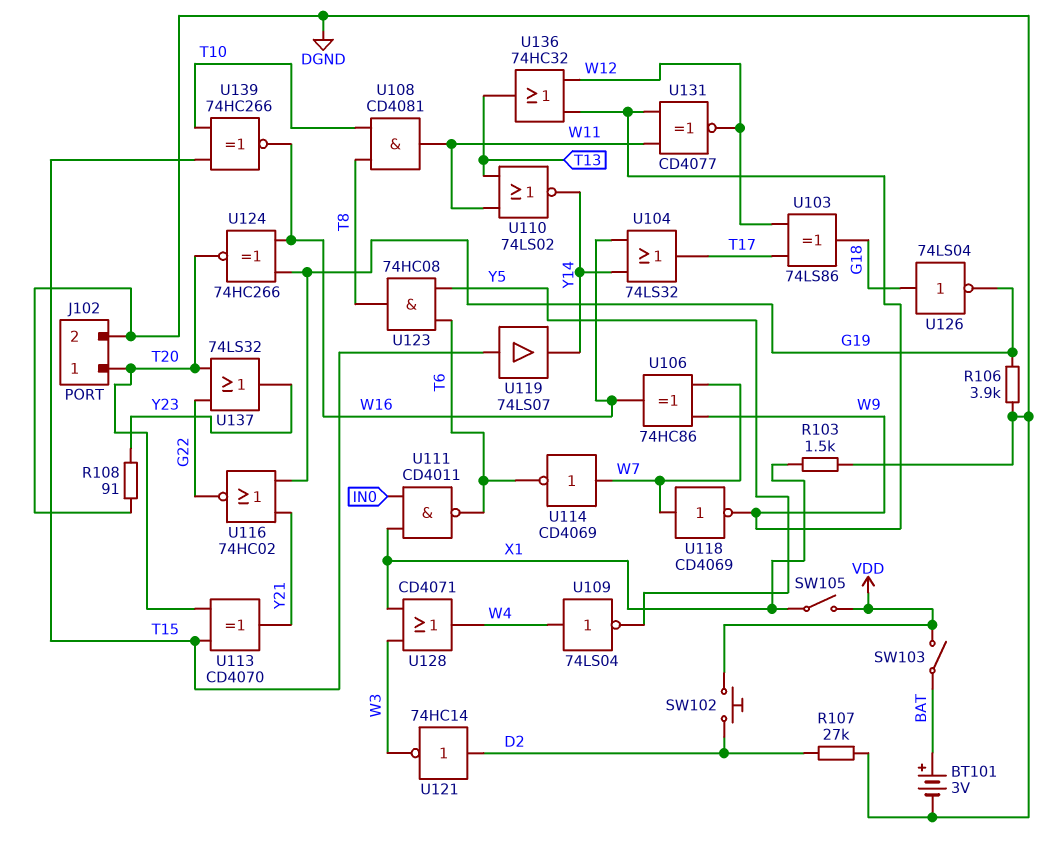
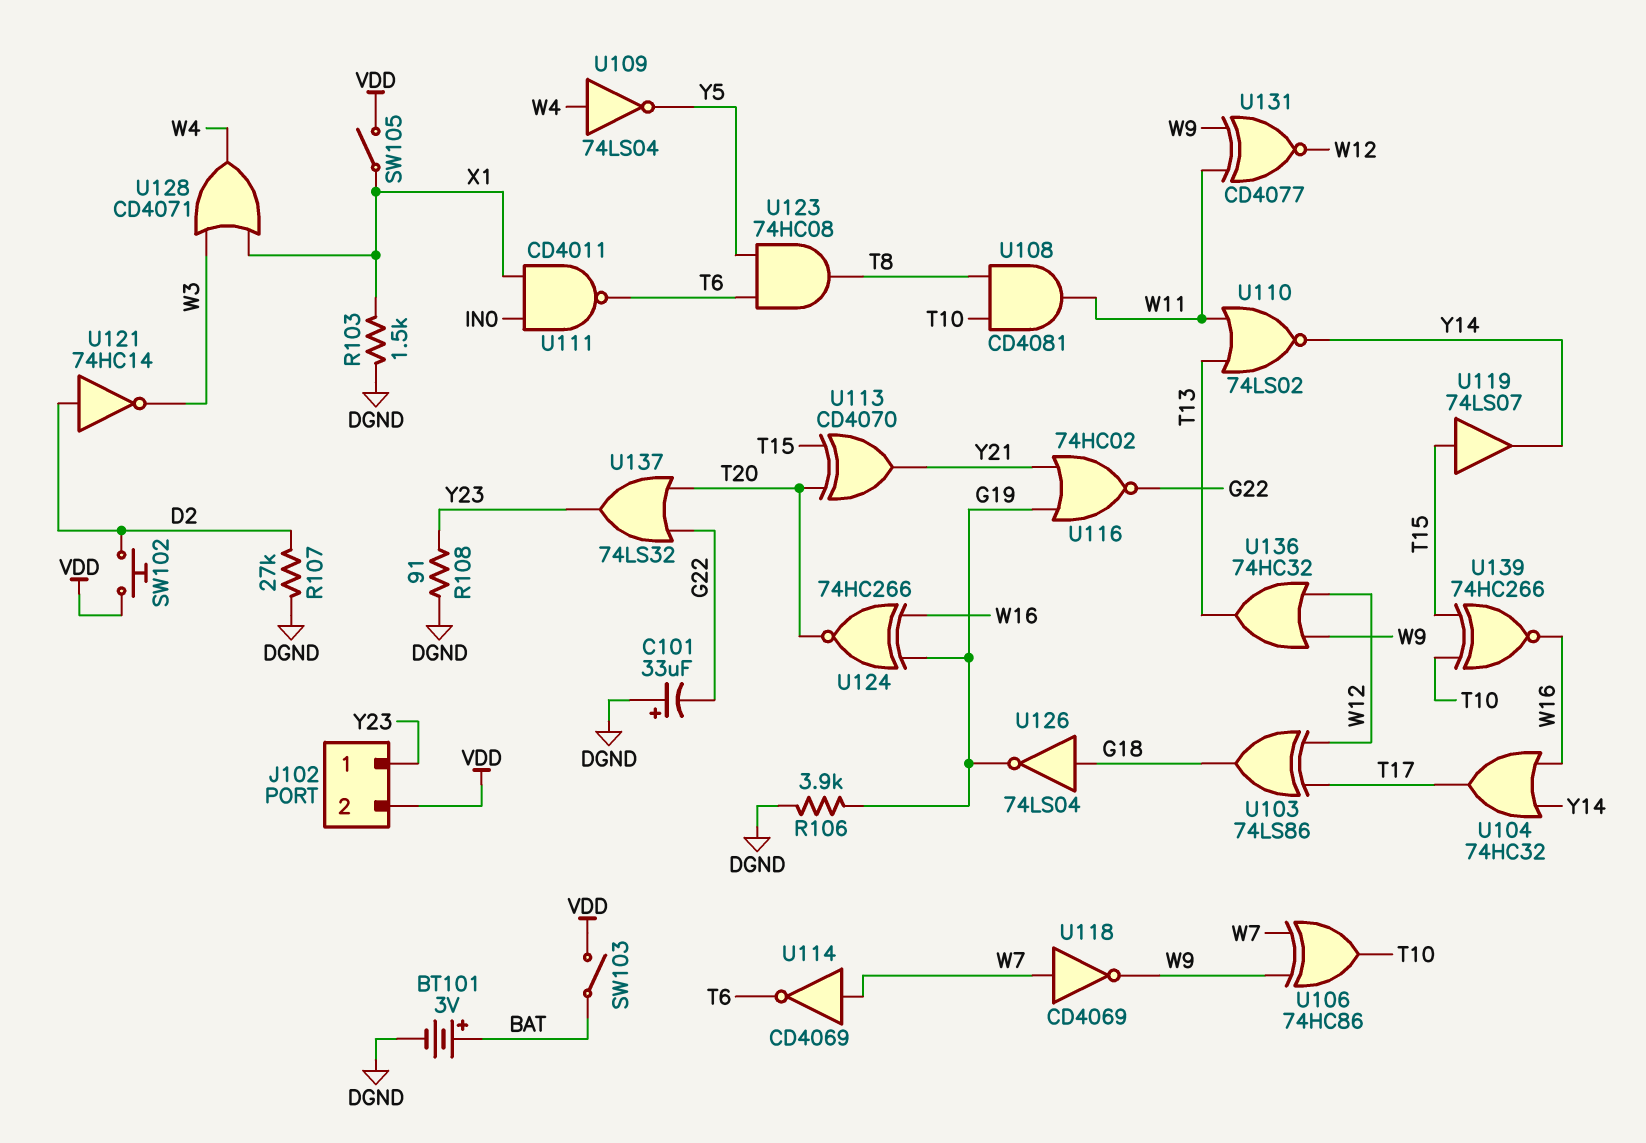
C101: none -> 33uF (plus DGND, minus G22)
J102 pin 1: T20 -> Y23
J102 pin 2: DGND -> VDD
U104: OR 74LS32 (in W16, in Y14, out T17) -> OR 74HC32 (in W16, in Y14, out T17)
U106: XOR 74HC86 (in W7, in W9, out W16) -> XOR 74HC86 (in W7, in W9, out T10)

